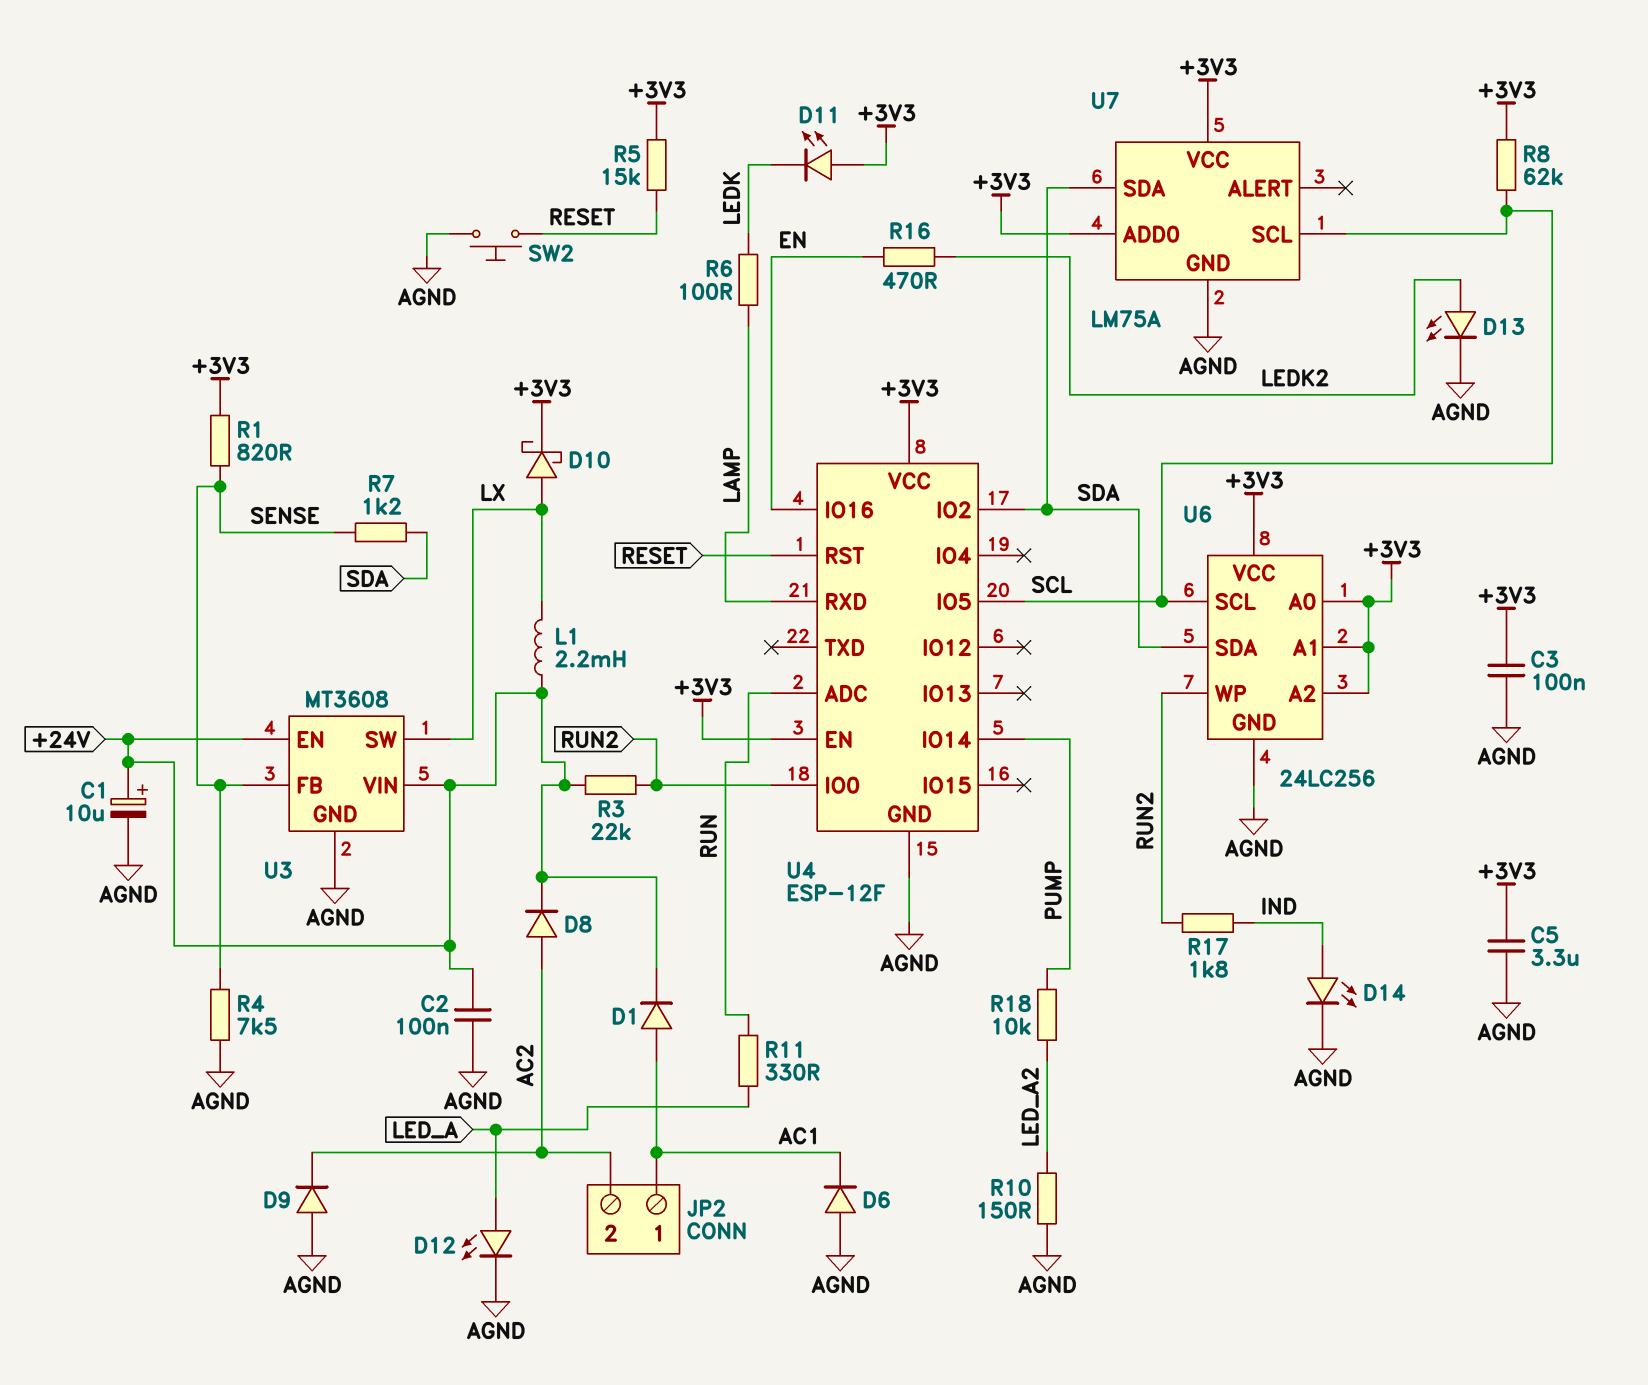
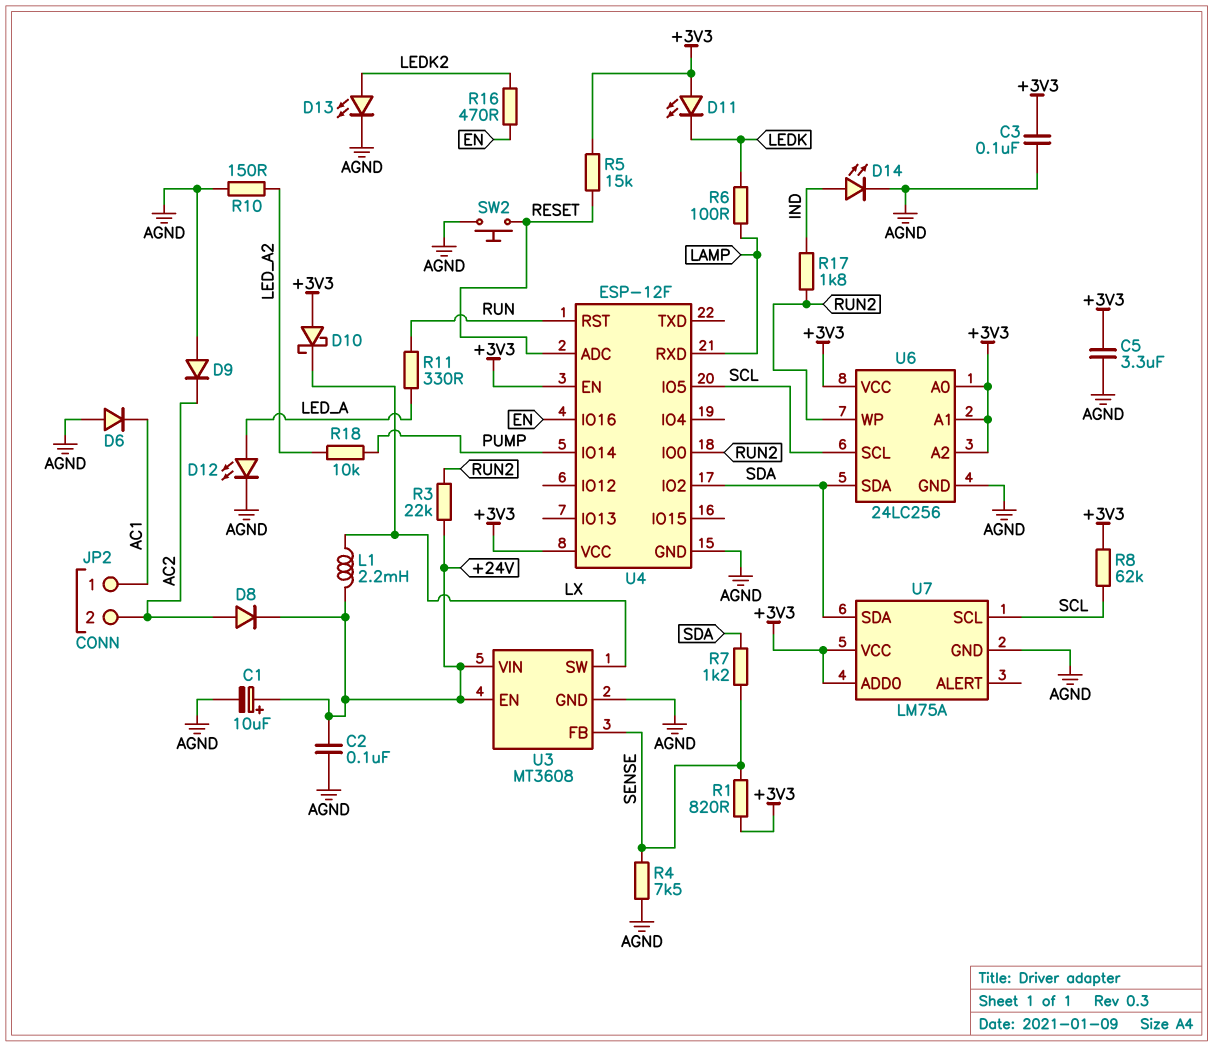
D1: diode (A AC1, K +24V) -> none
D10: schottky (A LX, K +3V3) -> schottky (A +3V3, K LX)
U4 pin ADC: RUN -> RESET
U4 pin RST: RESET -> RUN

